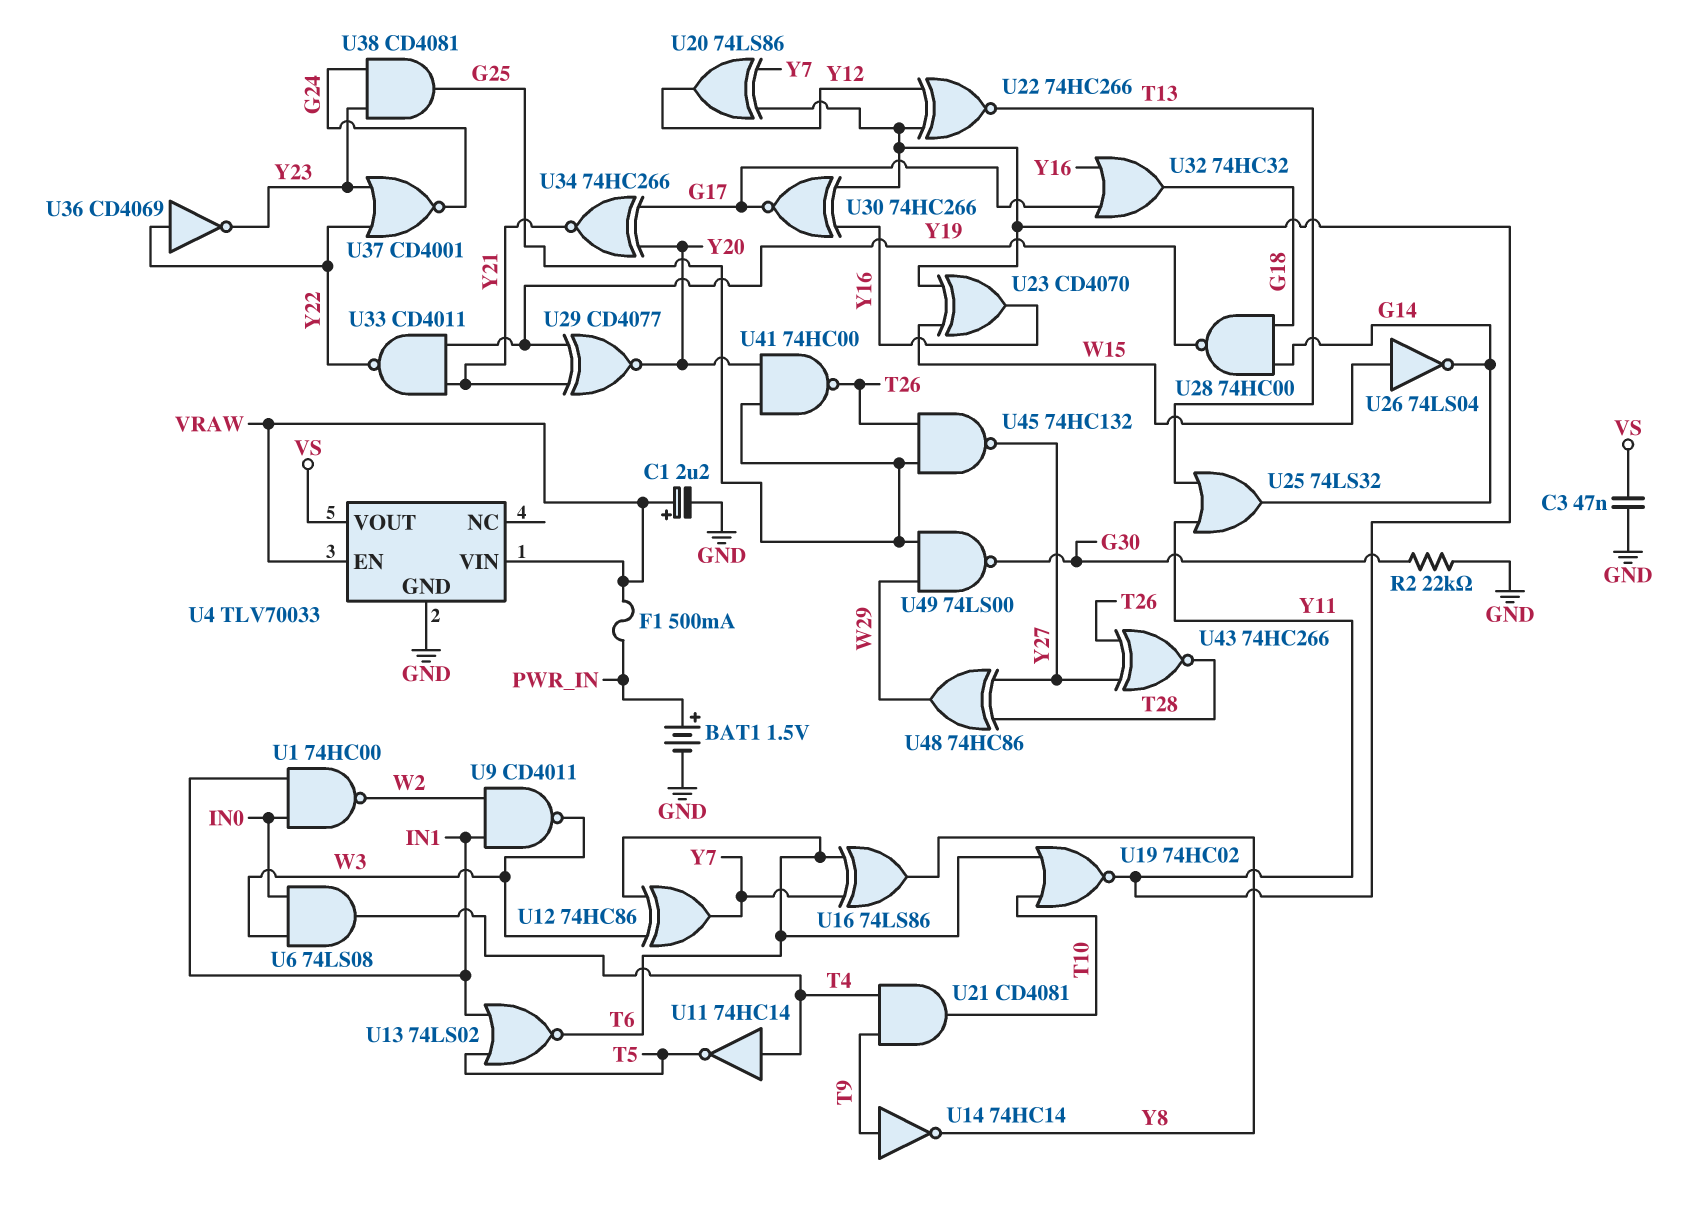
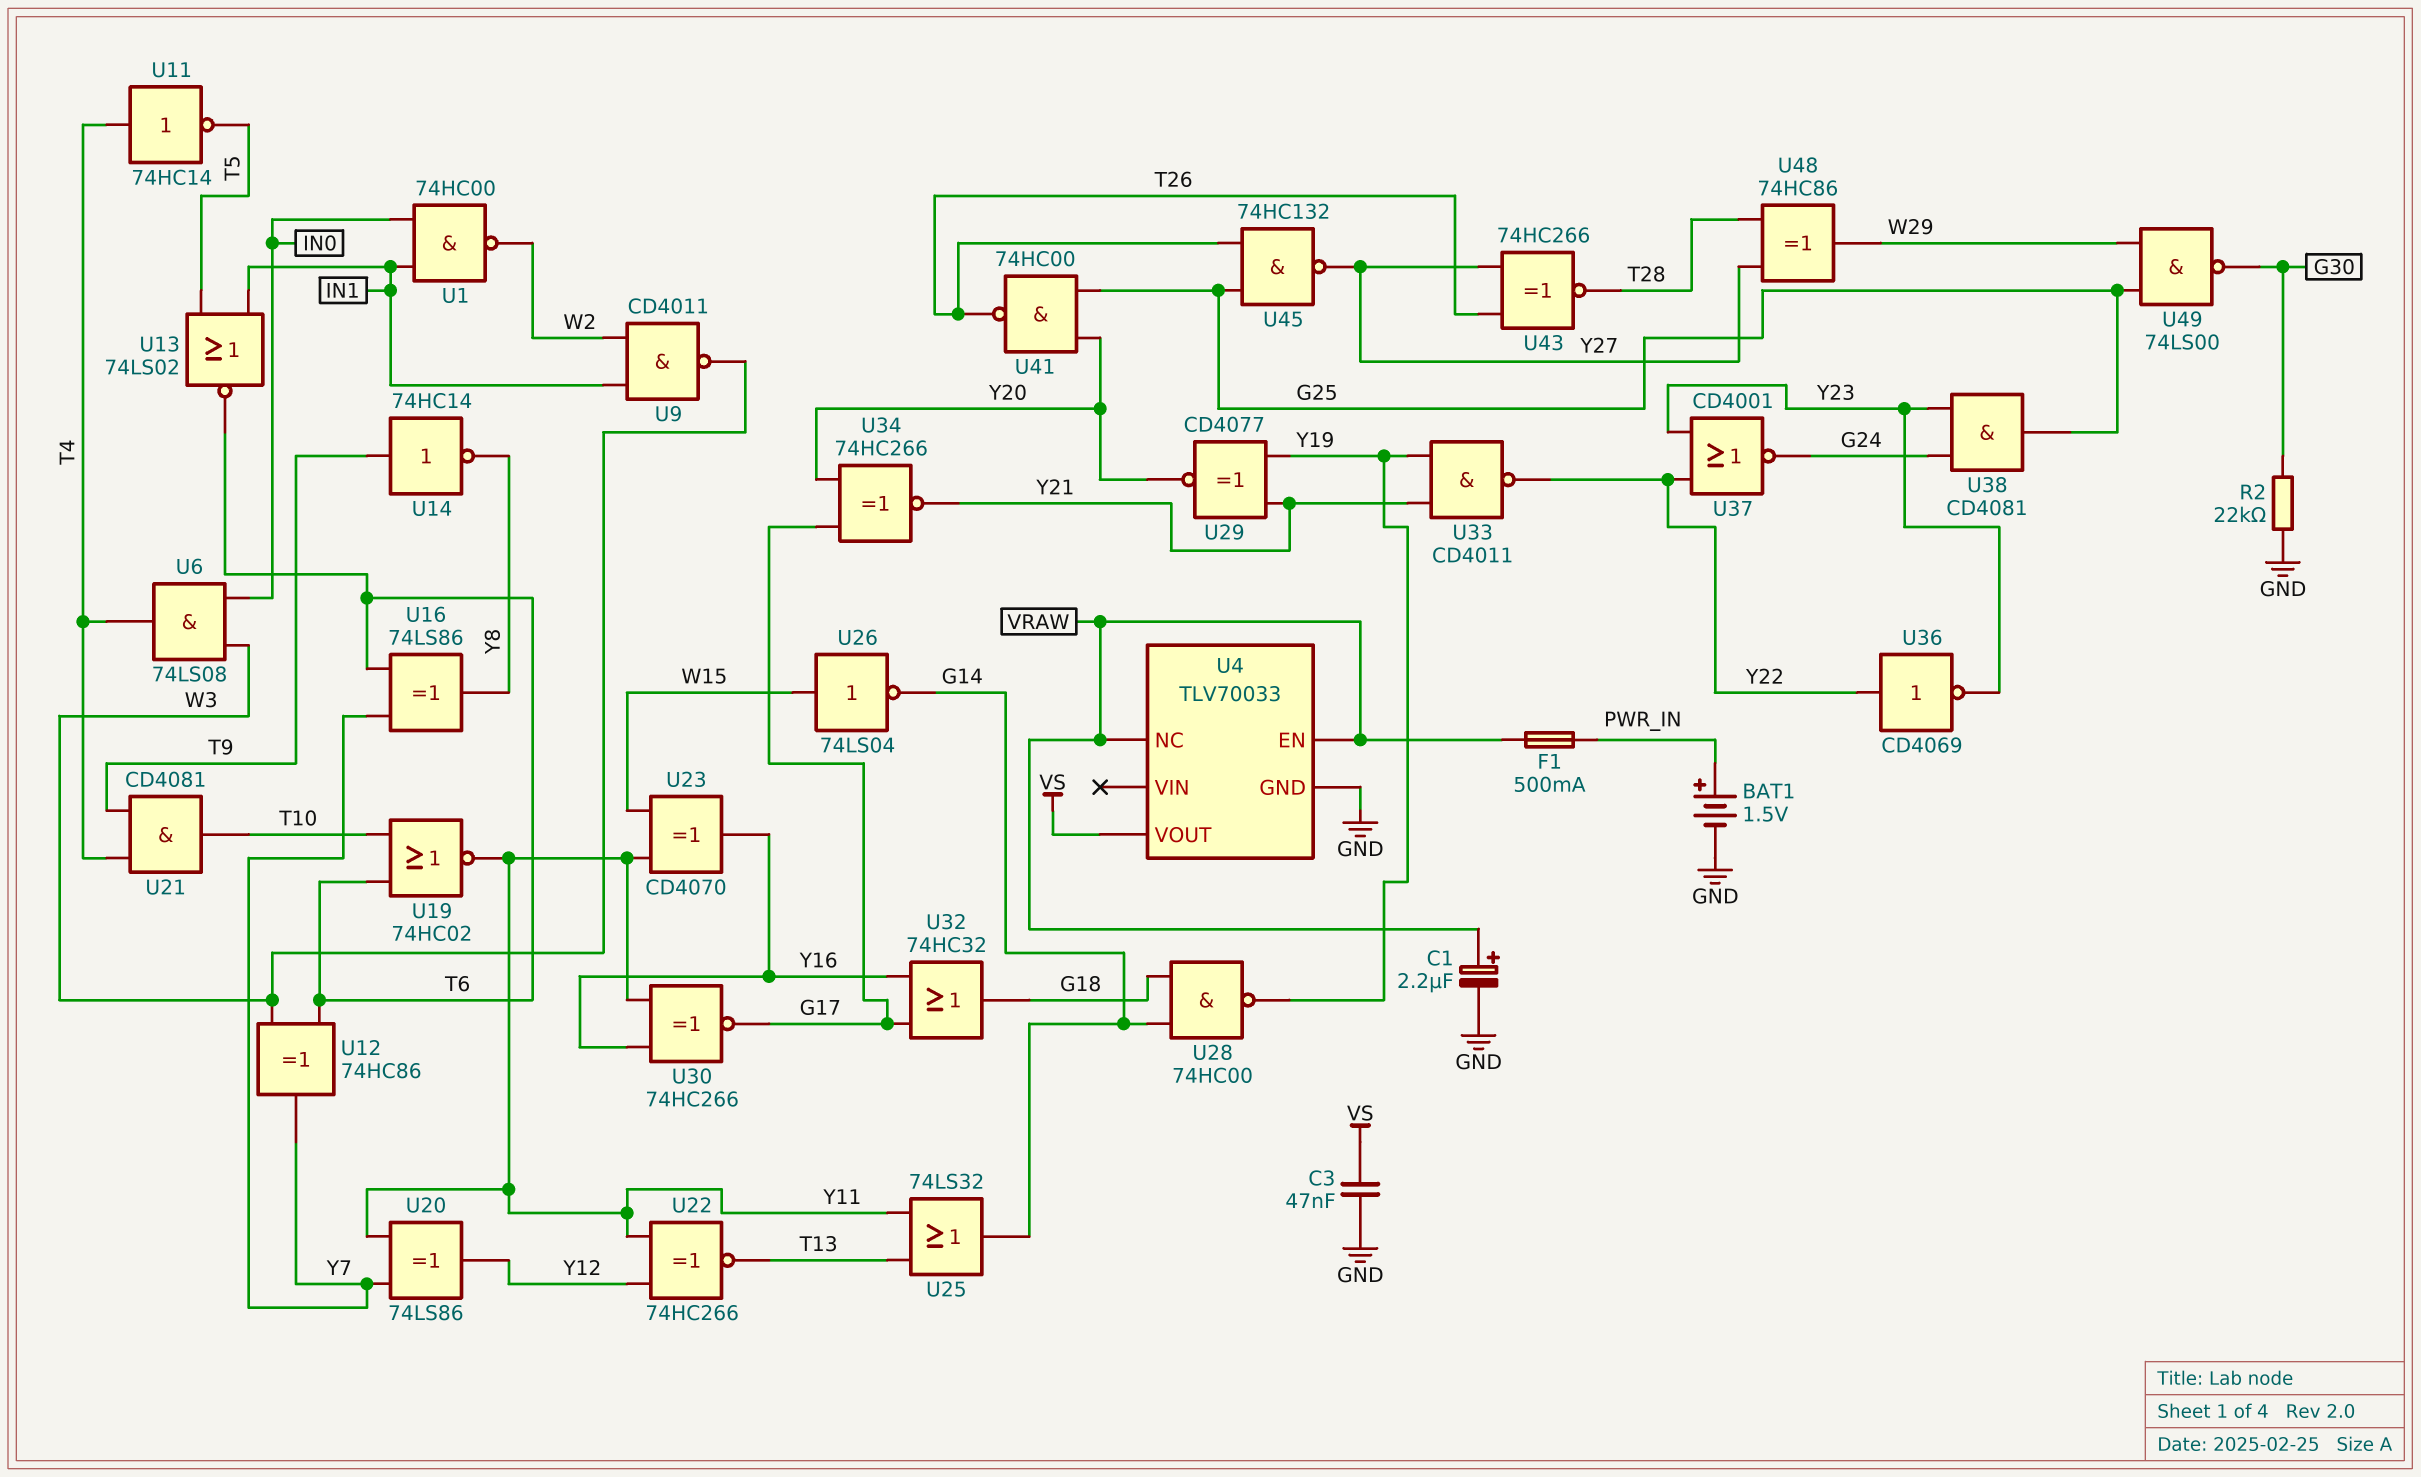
U4 pin NC: none -> VRAW
U4 pin VIN: VRAW -> none

